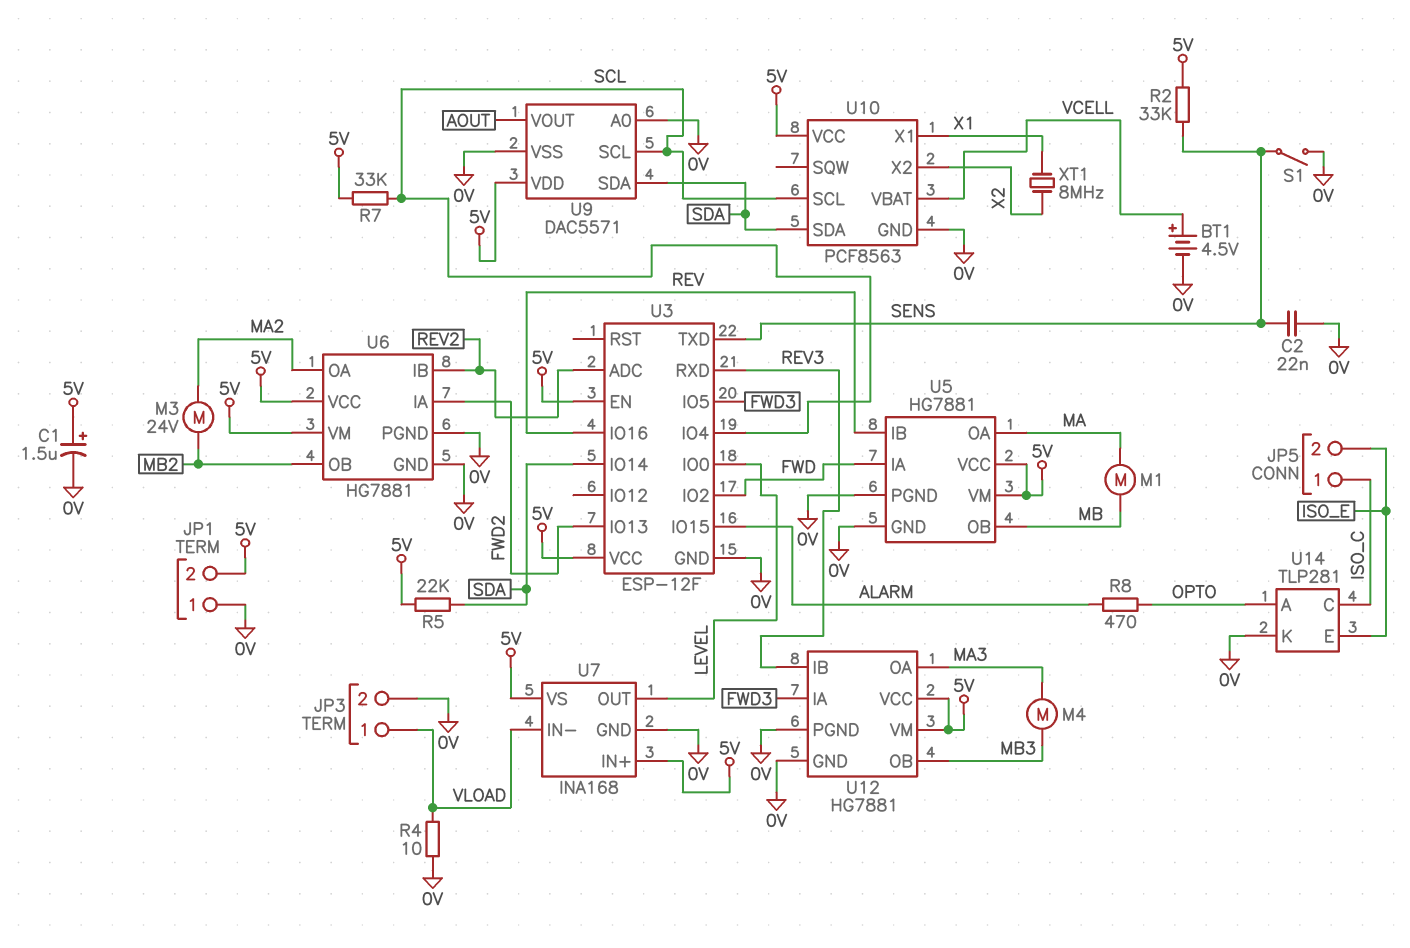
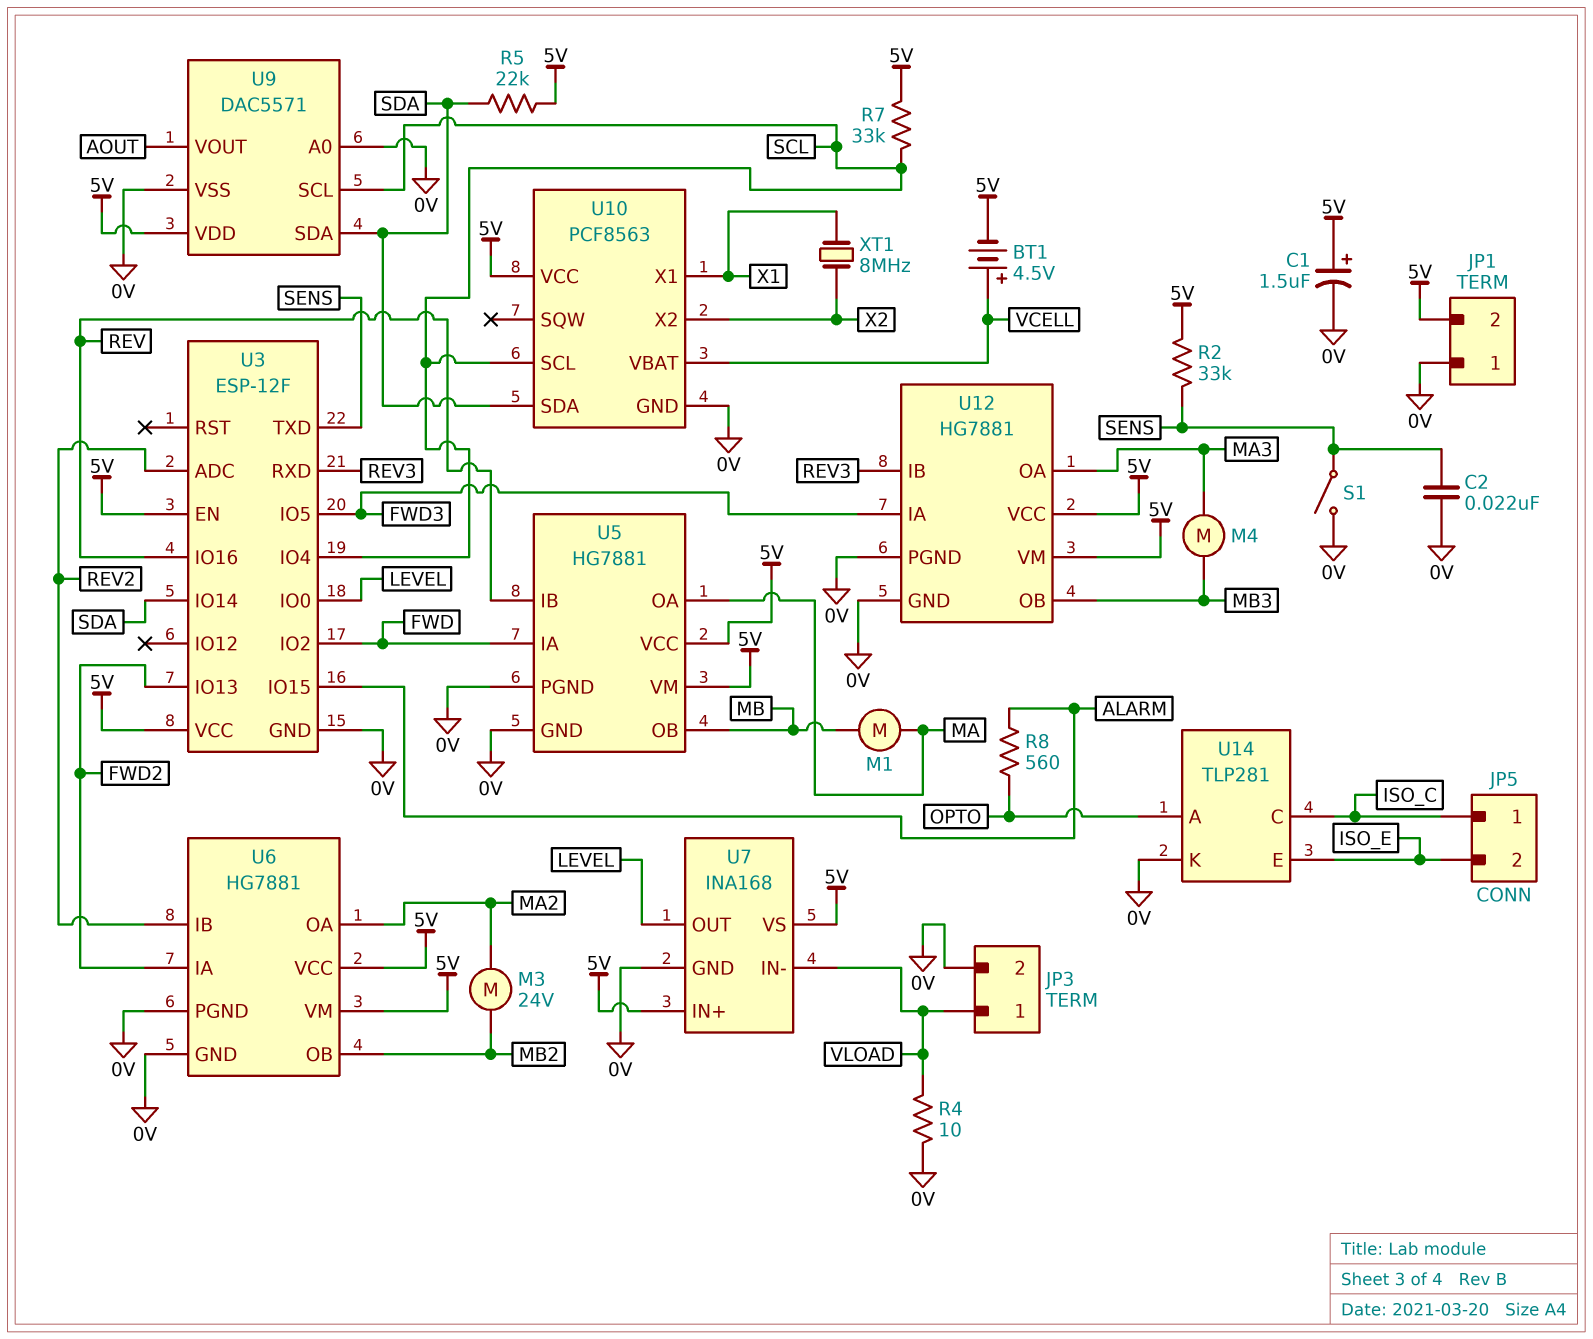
BT1: 4.5V (plus VCELL, minus 0V) -> 4.5V (plus VCELL, minus 5V)
R8: 470 (ALARM, OPTO) -> 560 (ALARM, OPTO)

